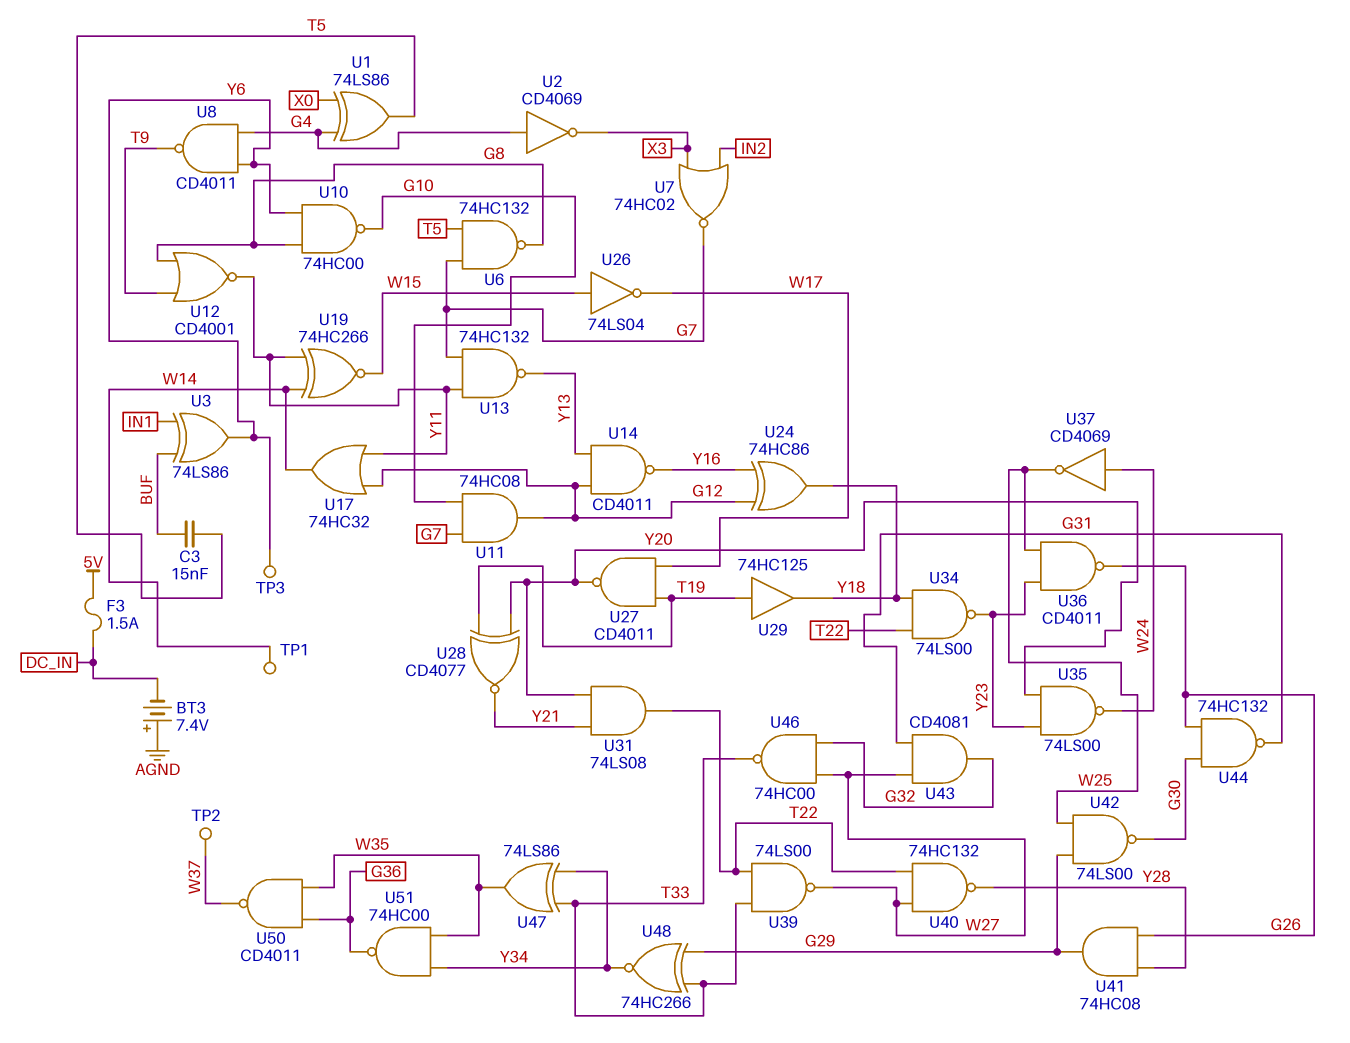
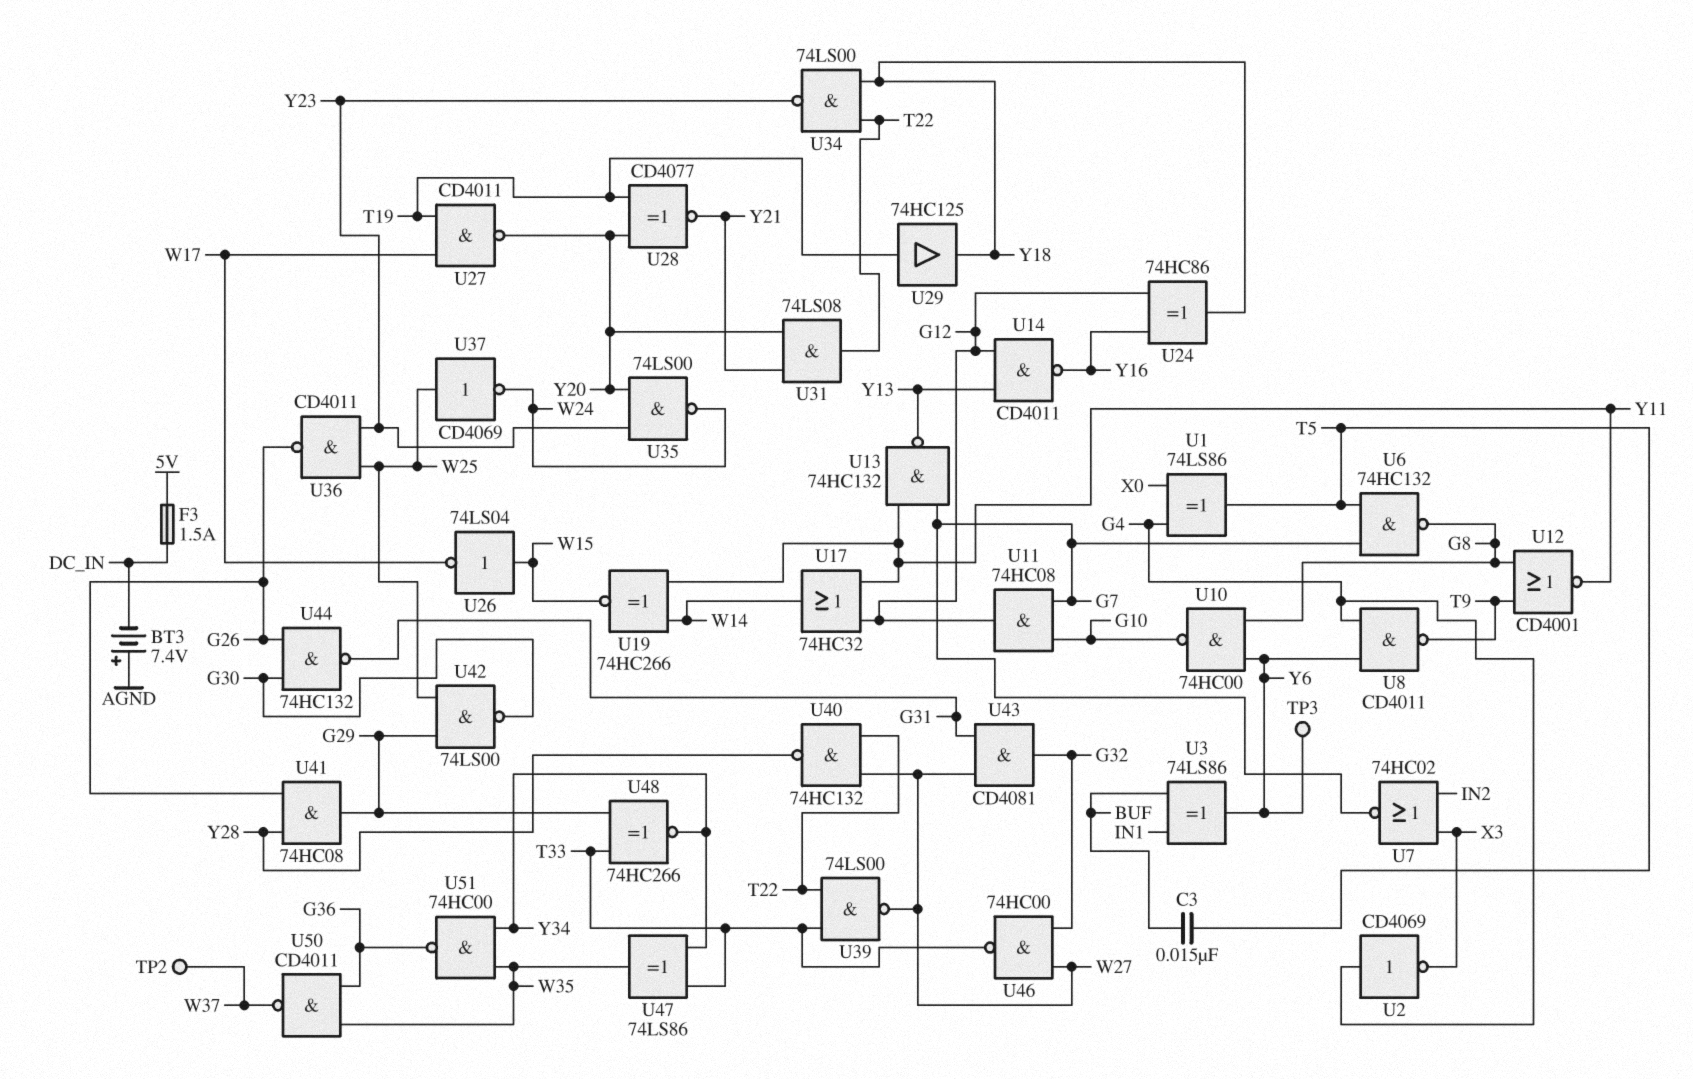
TP1: test point (W14) -> none
U37: NOT CD4069 (in W24, out W25) -> NOT CD4069 (in W25, out W24)

